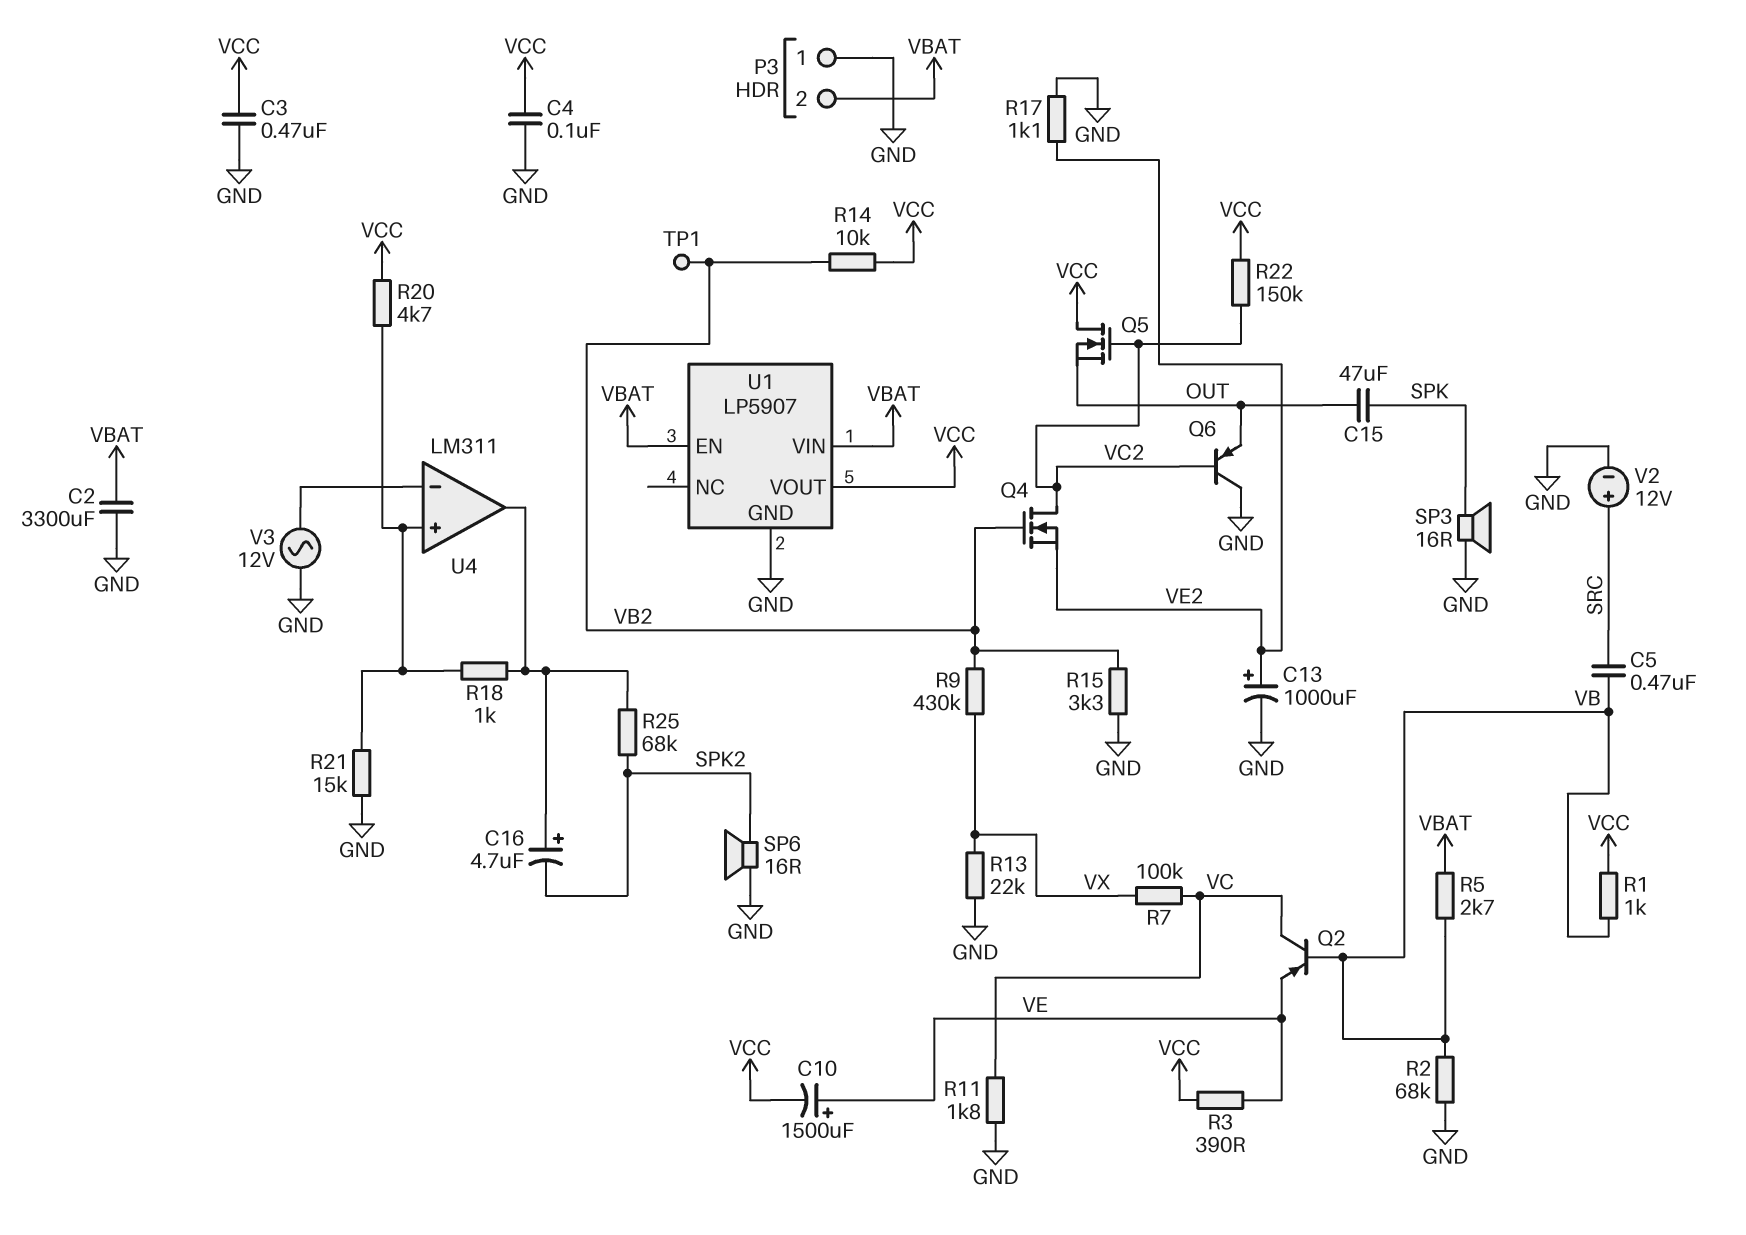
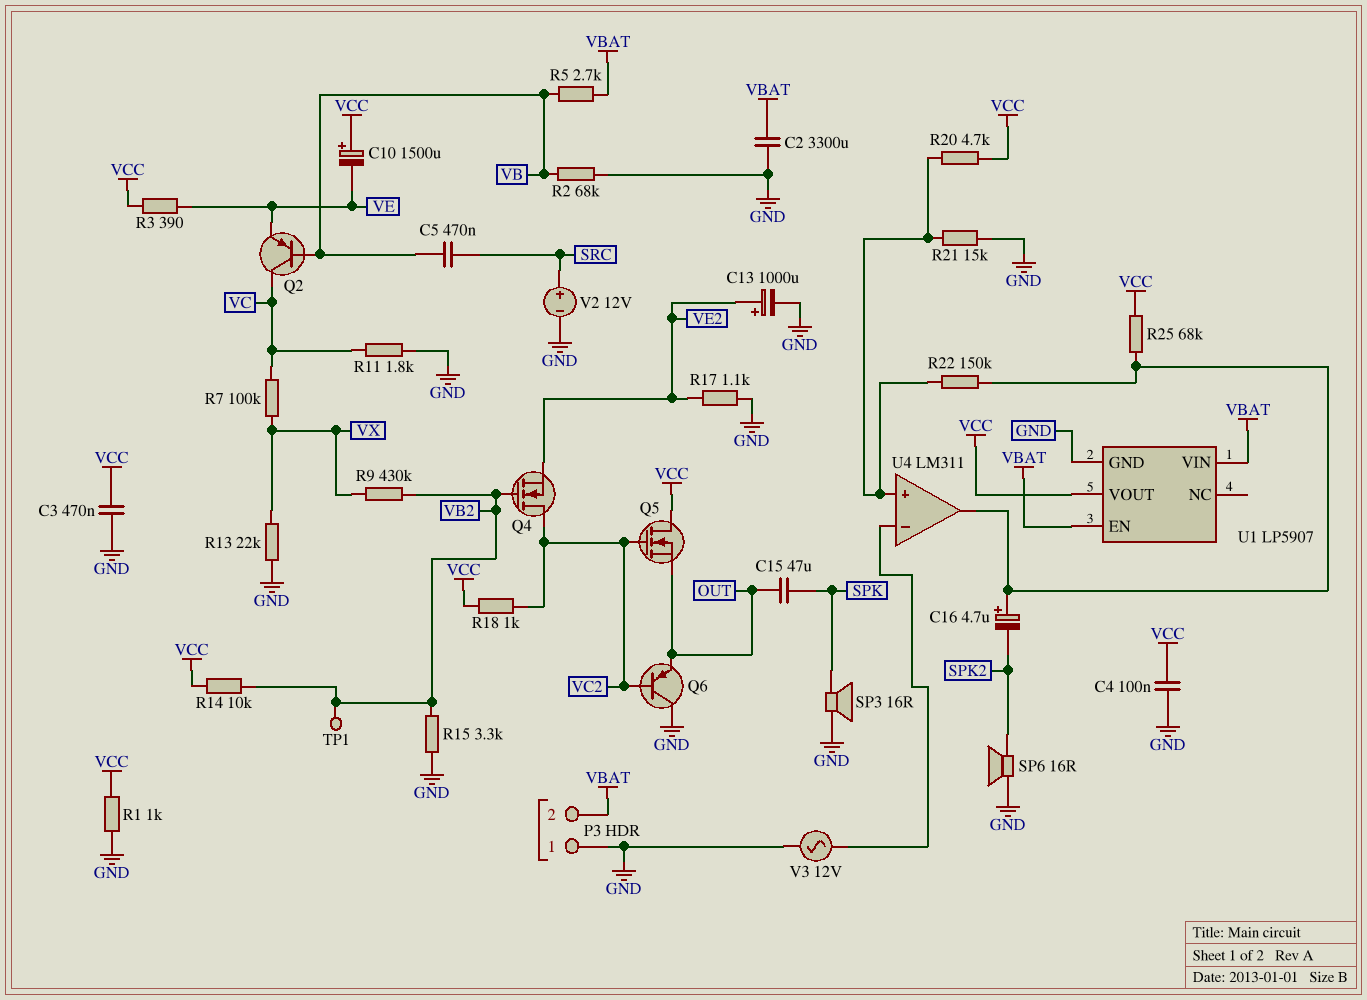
C10: 1500uF (plus VE, minus VCC) -> 1500uF (plus VCC, minus VE)
R1: 1k (VB, VCC) -> 1k (GND, VCC)
R18: 1k (U4/in+, U4/out) -> 1k (VC2, VCC)
R22: 150k (VC2, VCC) -> 150k (U4/in+, U4/out)
R25: 68k (SPK2, U4/out) -> 68k (U4/out, VCC)

